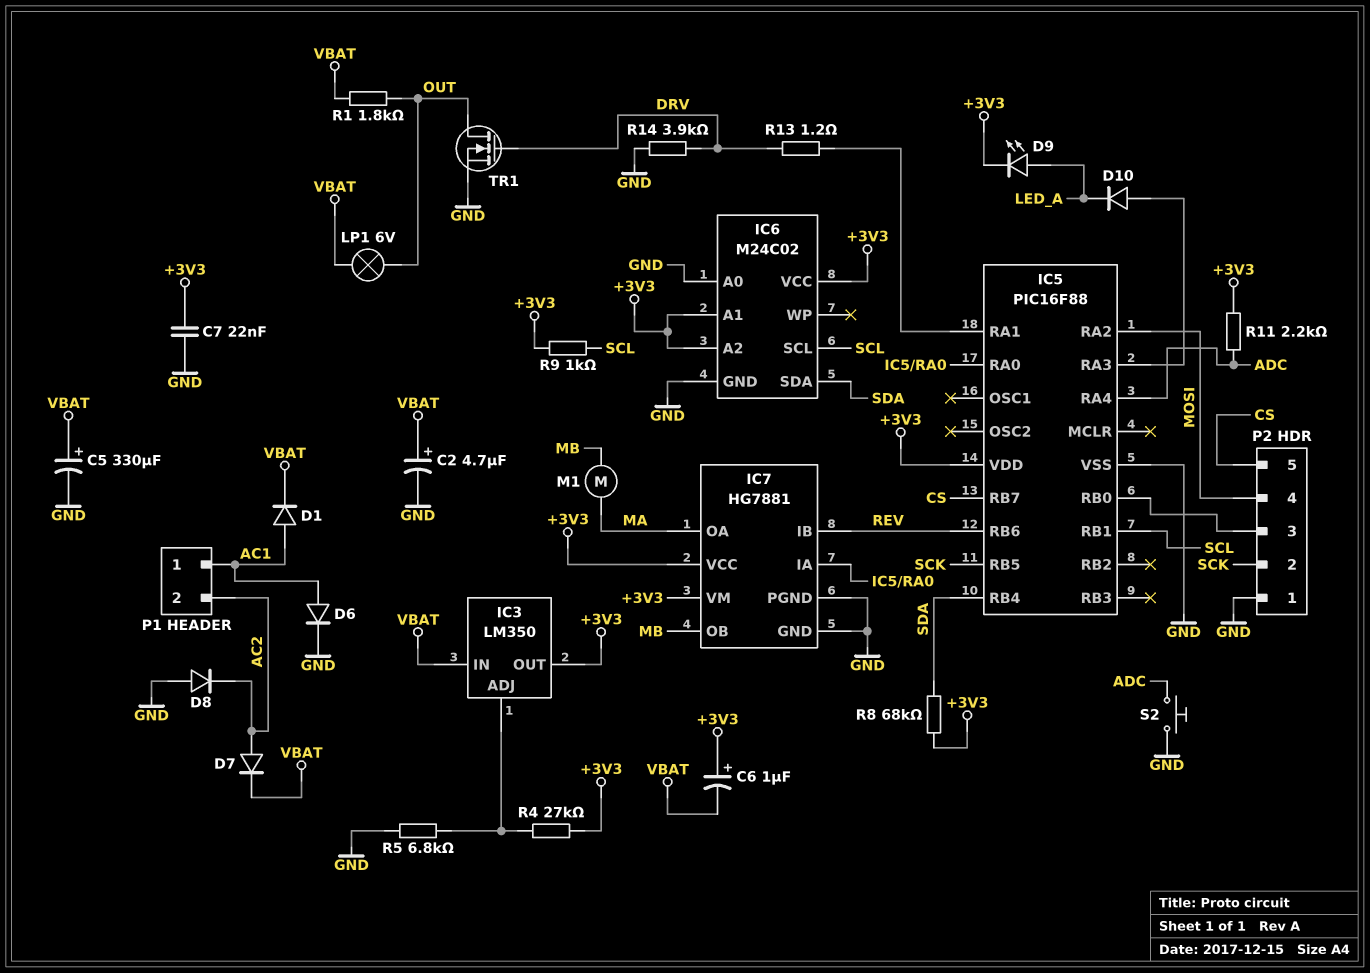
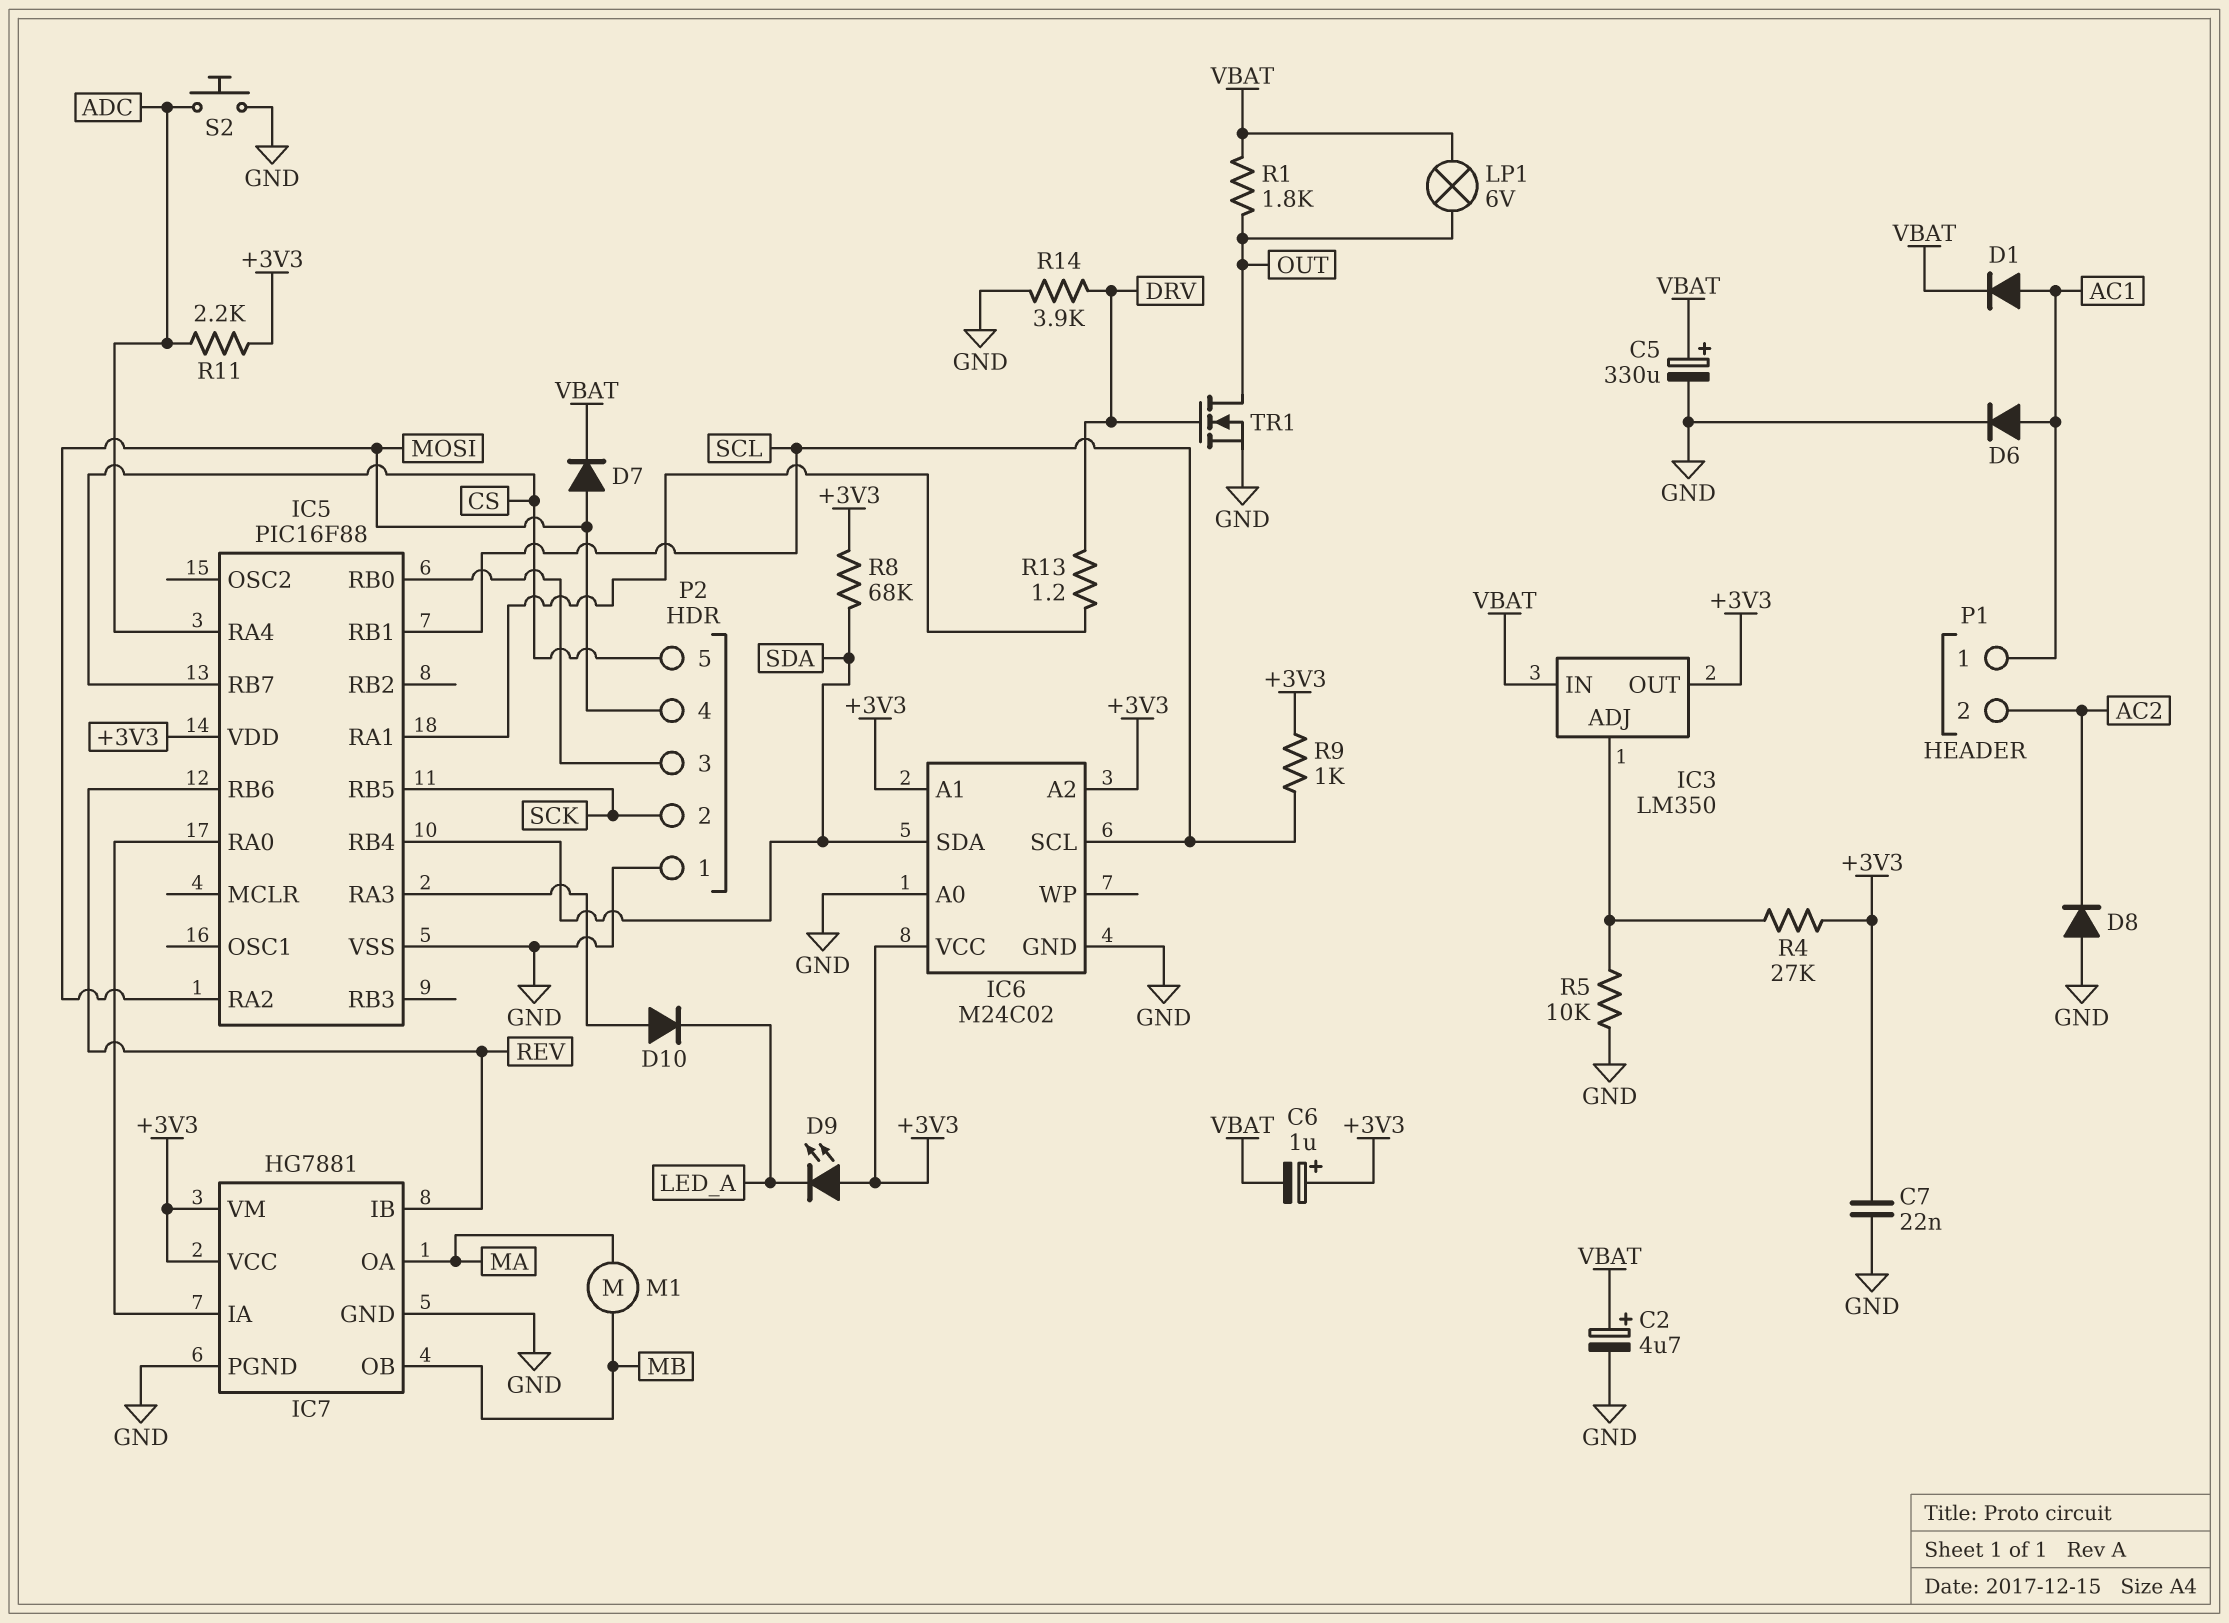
D7: diode (A AC2, K VBAT) -> diode (A MOSI, K VBAT)
D9: LED (A LED_A, K +3V3) -> LED (A +3V3, K LED_A)
R5: 6.8k (GND, IC3/ADJ) -> 10k (GND, IC3/ADJ)

